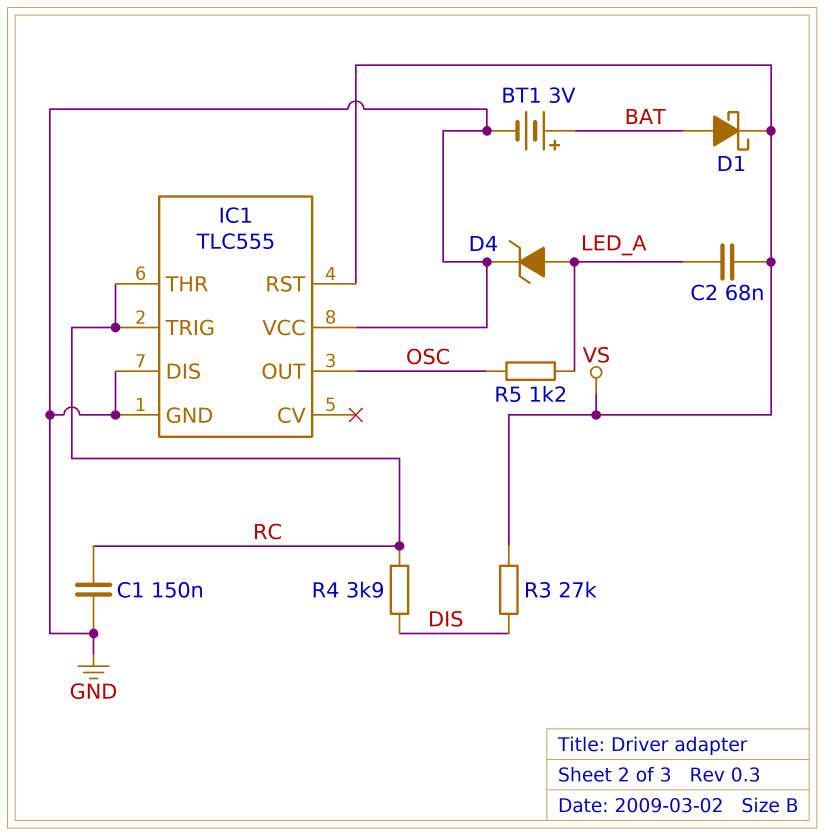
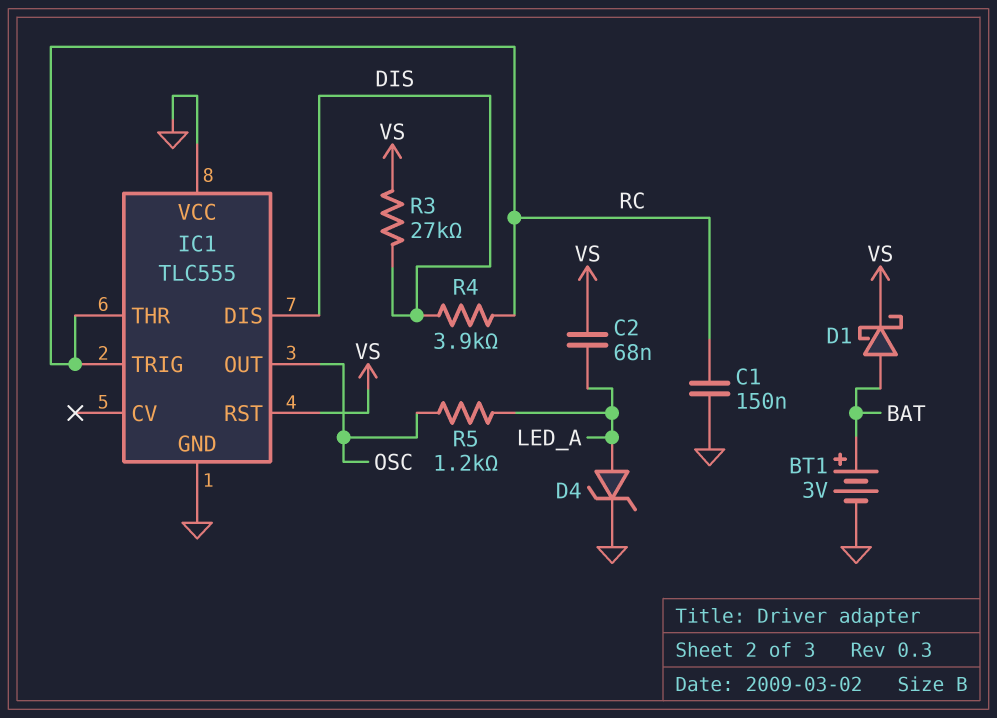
IC1 pin DIS: GND -> DIS

